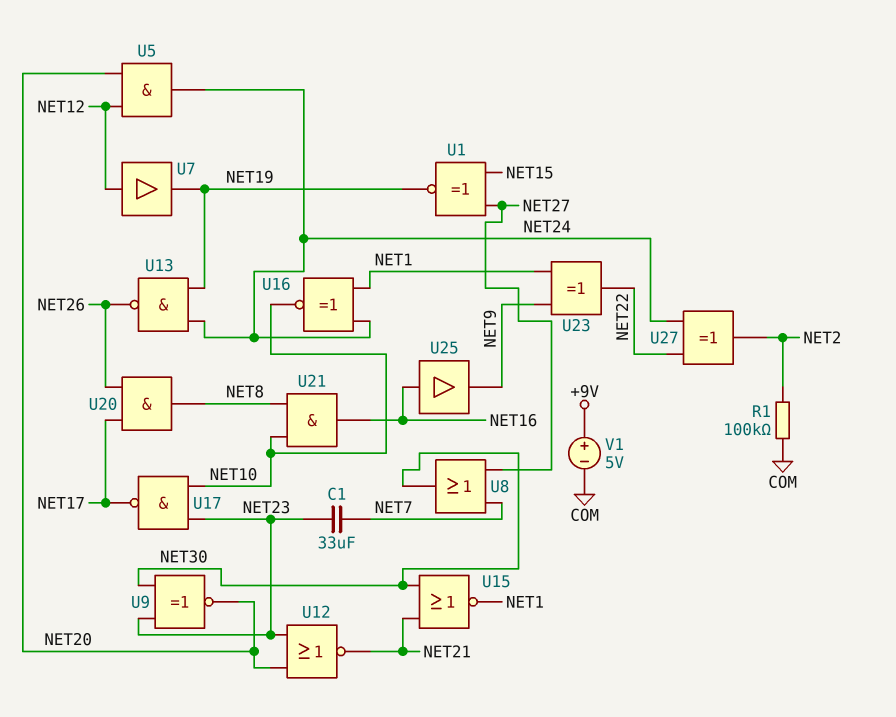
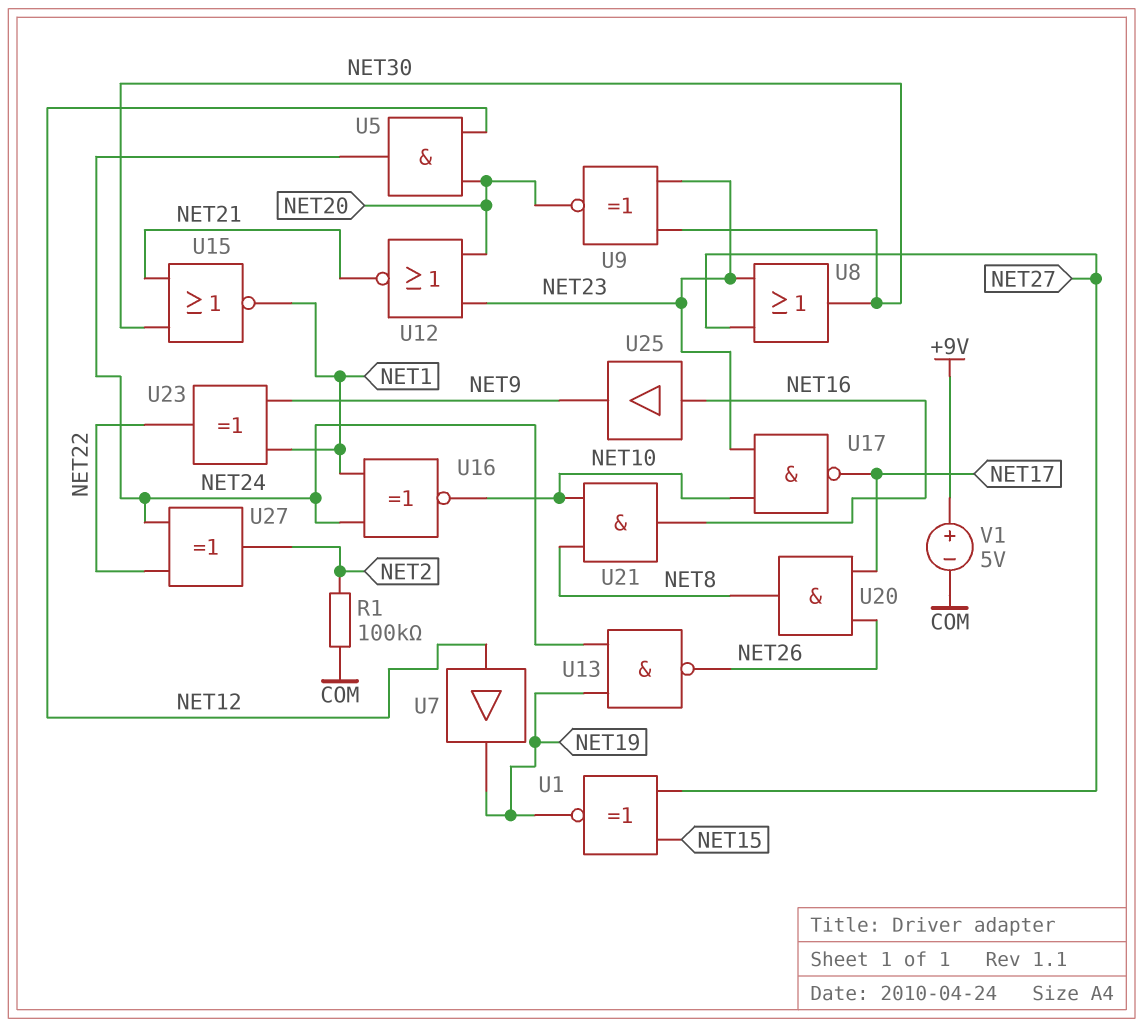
C1: 33uF (NET7, NET23) -> none
U8: OR (in NET7, in NET27, out NET30) -> OR (in NET23, in NET27, out NET30)

